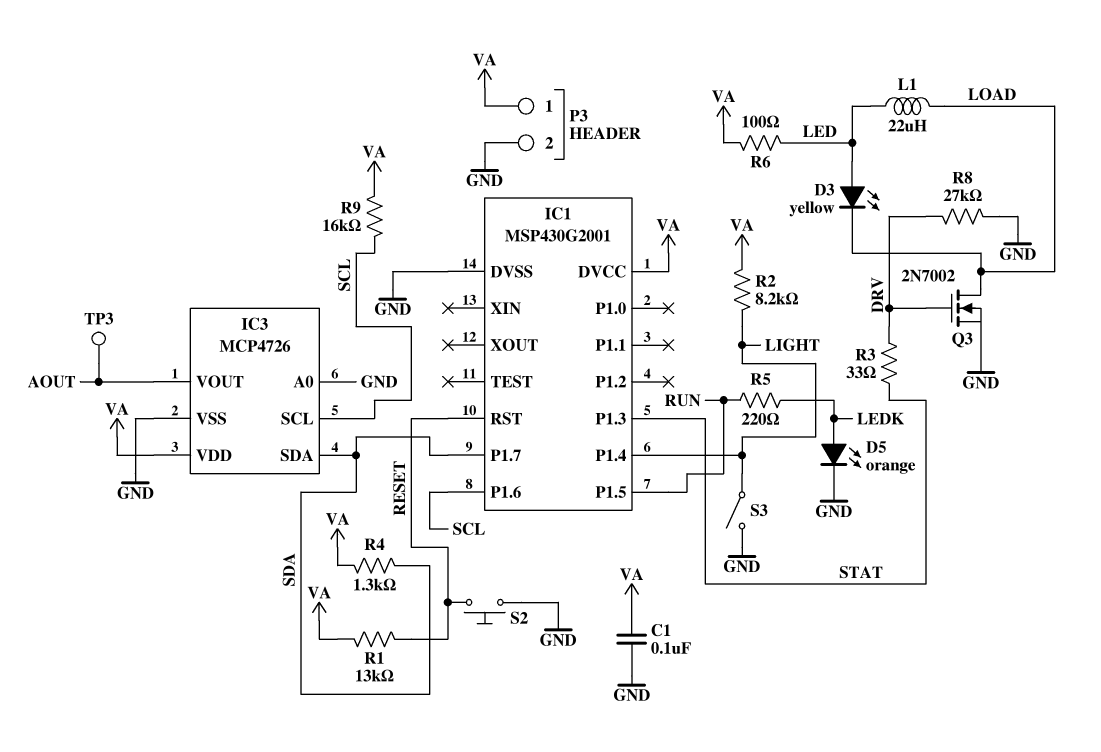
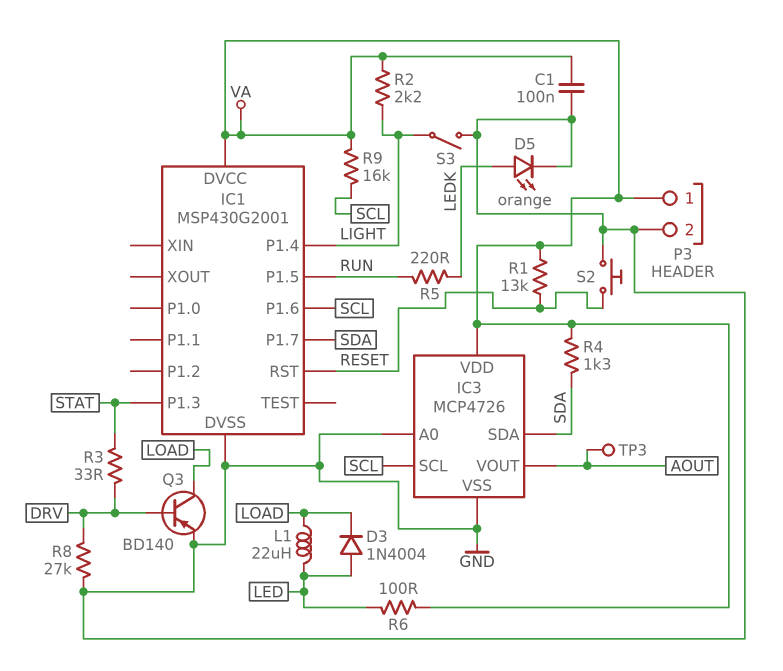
D3: LED yellow (A LED, K LOAD) -> diode 1N4004 (A LED, K LOAD)
Q3: NMOS 2N7002 (G DRV, D LOAD, S GND) -> PNP BD140 (B DRV, C LOAD, E GND)
R2: 8.2k (LIGHT, VA) -> 2.2k (LIGHT, VA)

